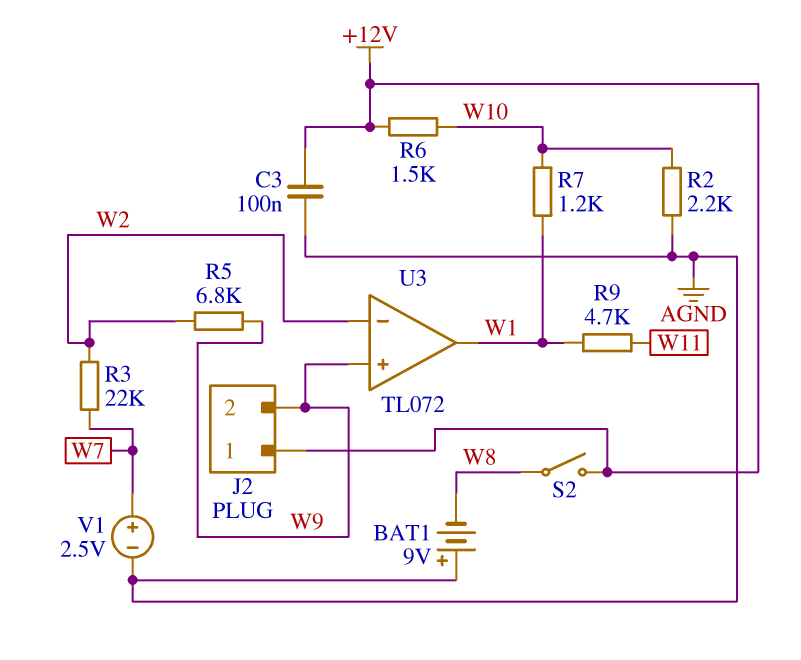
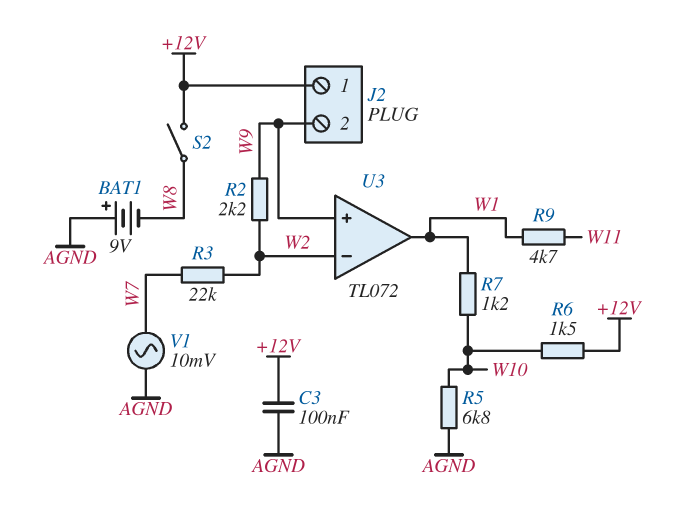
R2: 2.2k (AGND, W10) -> 2.2k (W2, W9)
R5: 6.8k (W2, W9) -> 6.8k (AGND, W10)
V1: 2.5V (plus W7, minus AGND) -> AC 10mV (AGND, W7)

